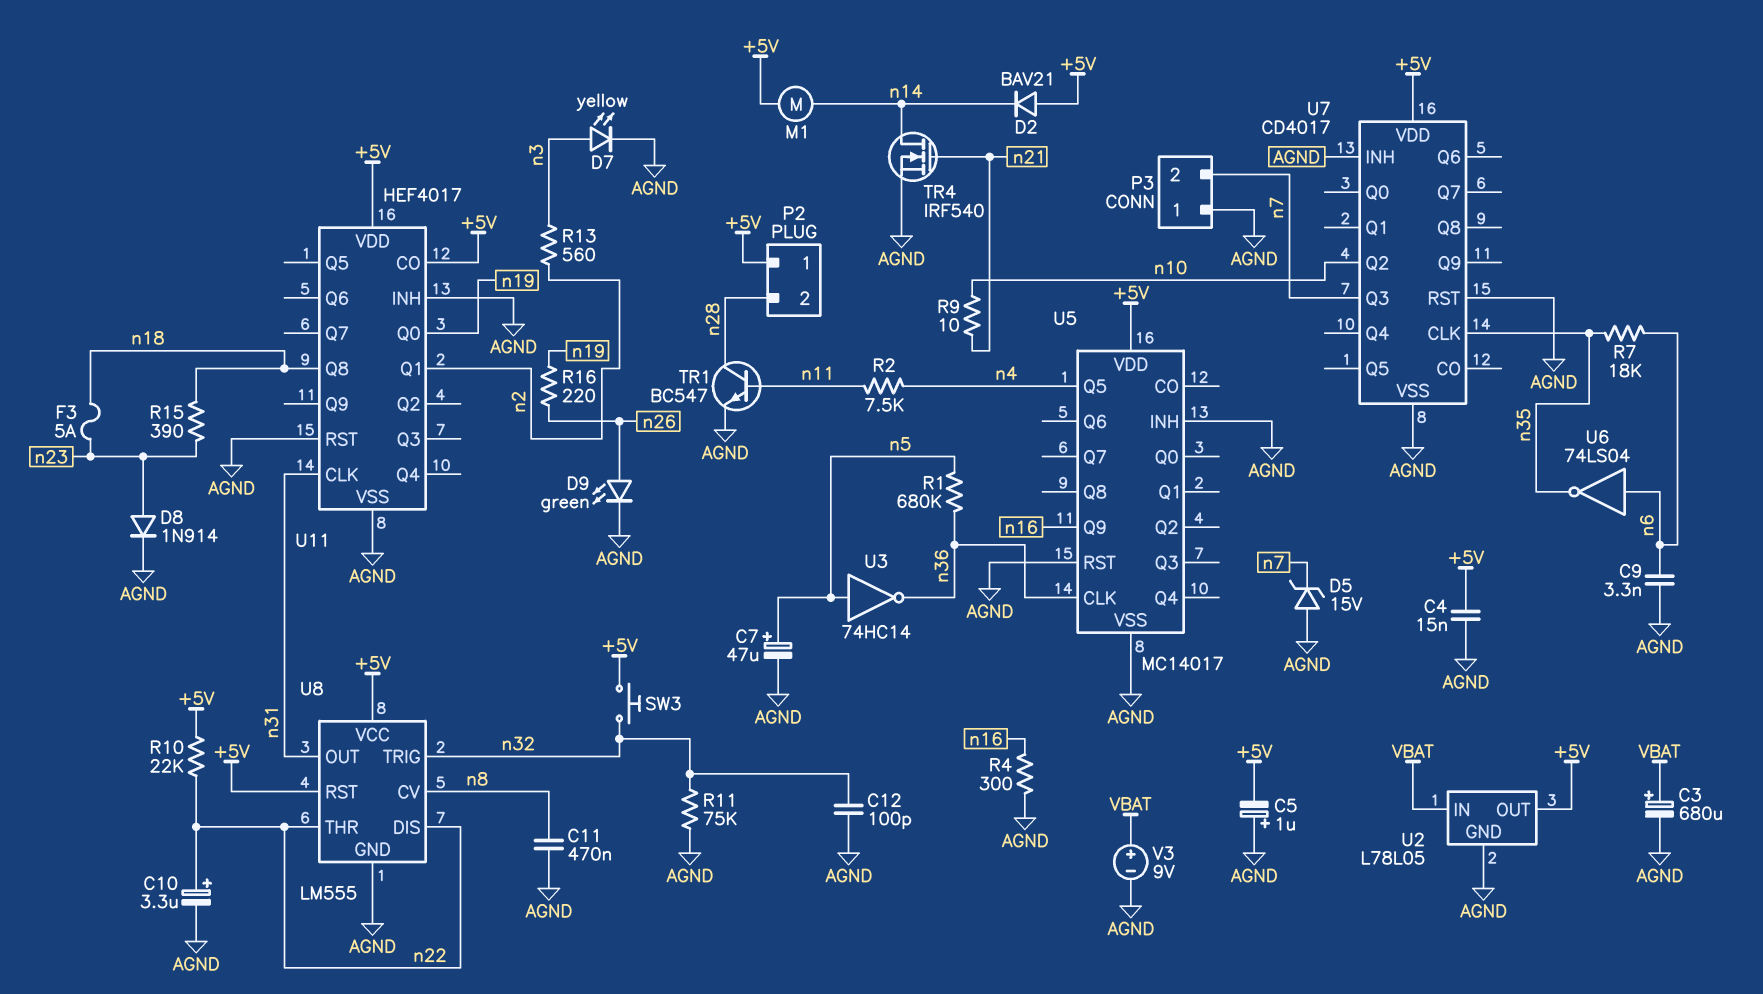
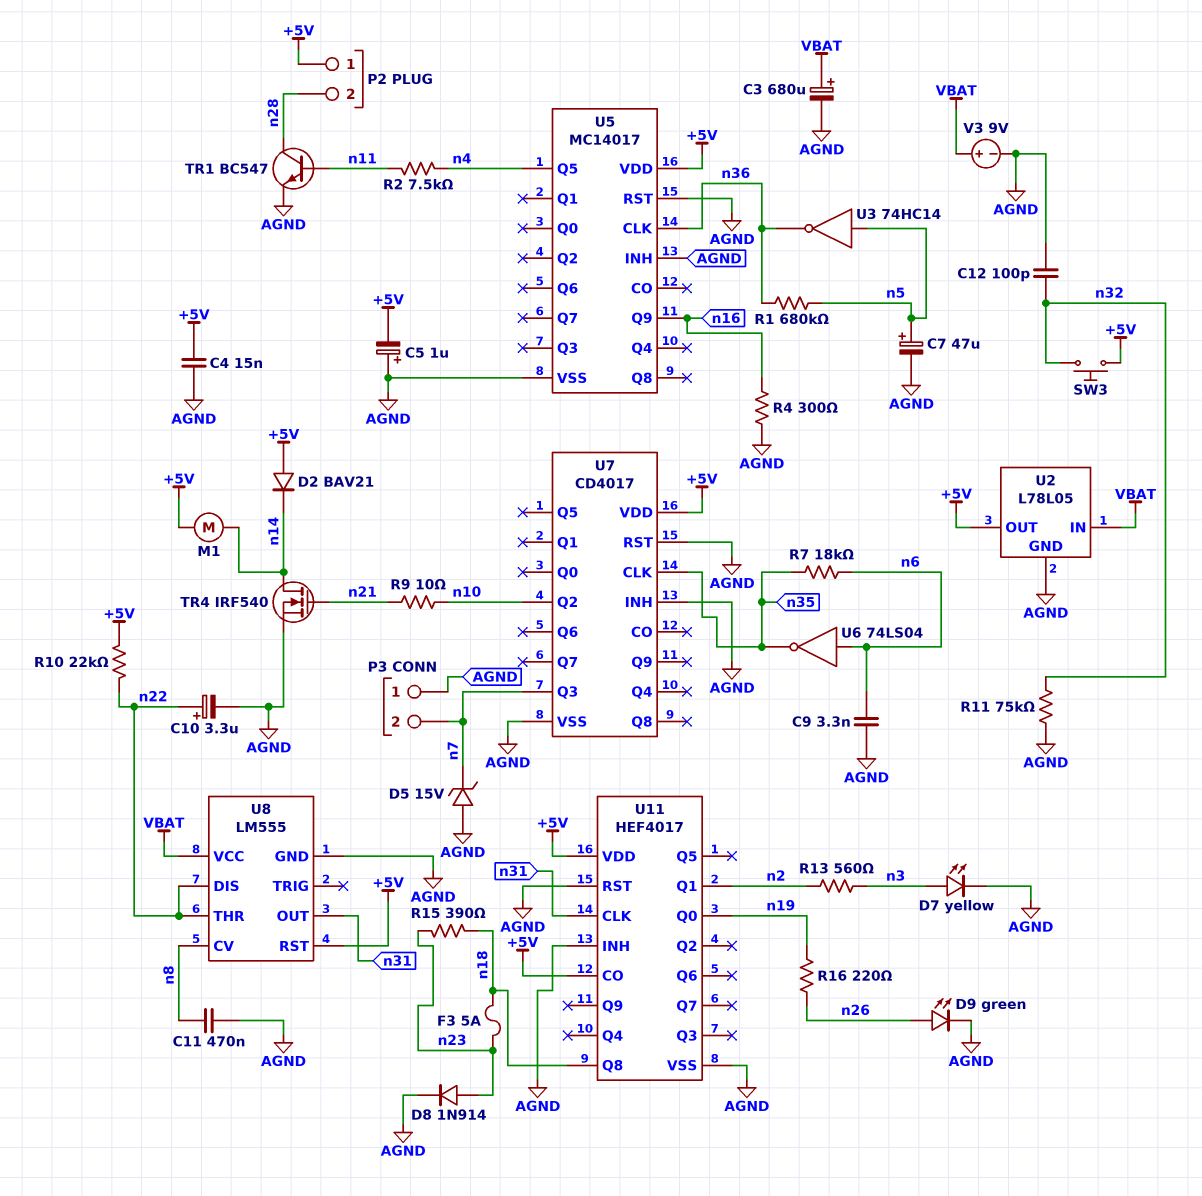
U8 pin TRIG: n32 -> none
U8 pin VCC: +5V -> VBAT

